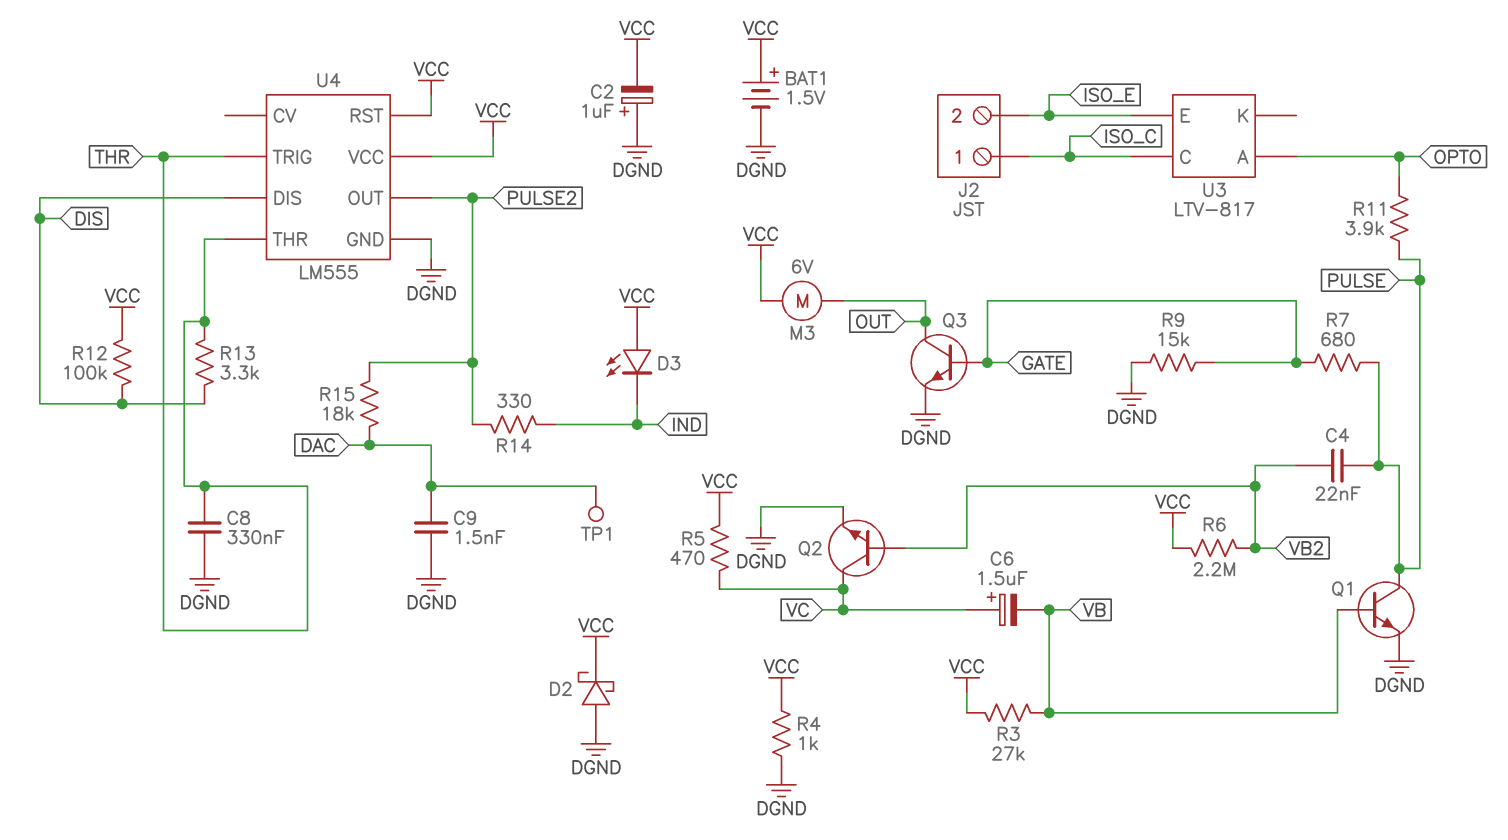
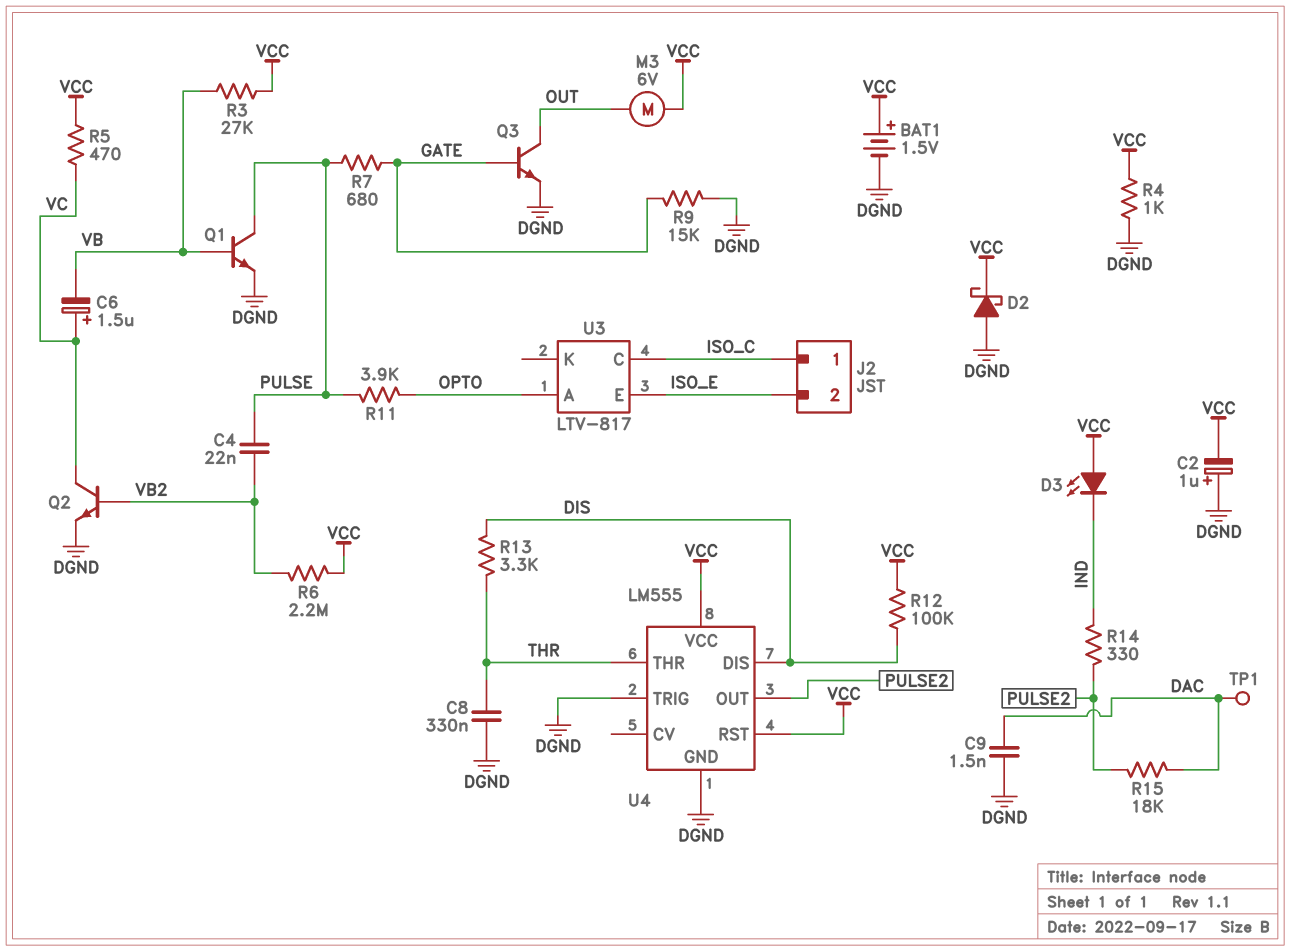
U4 pin TRIG: THR -> DGND

